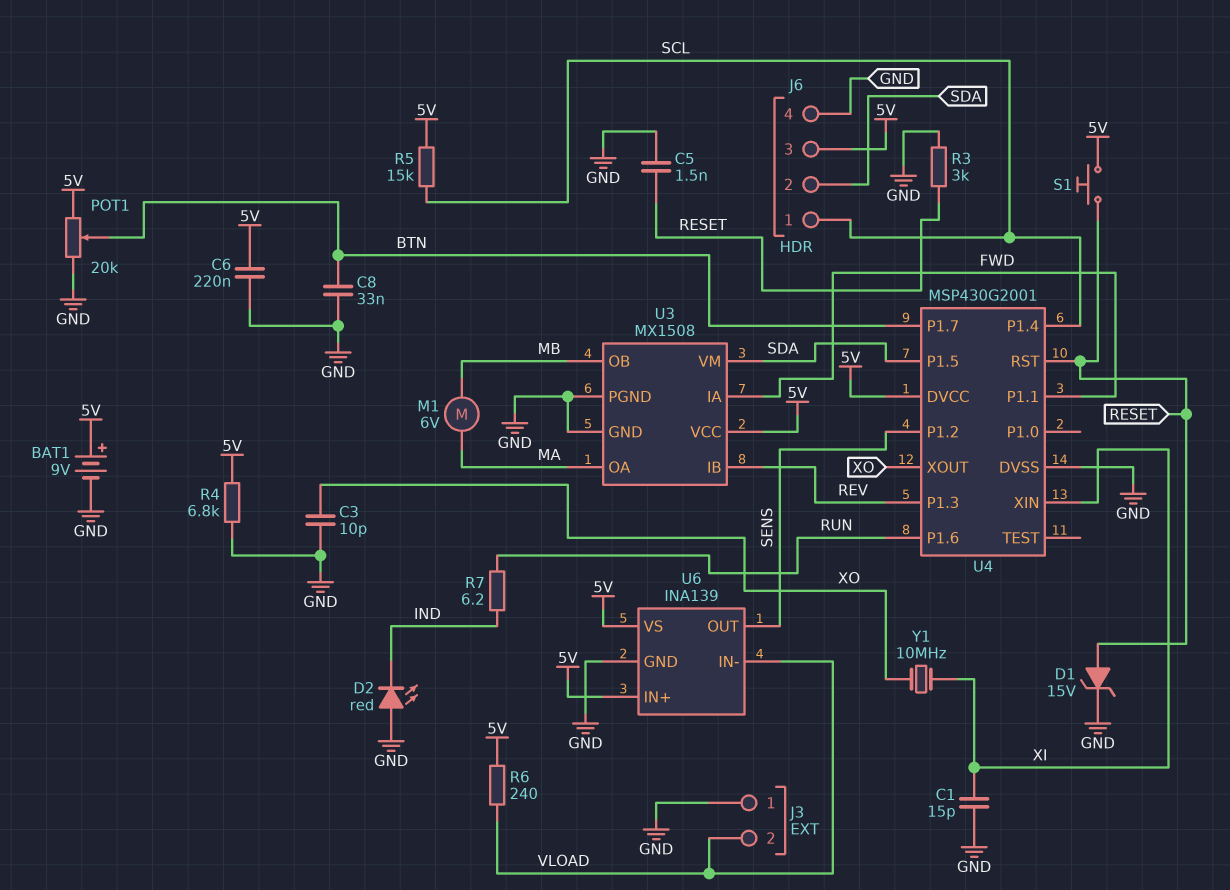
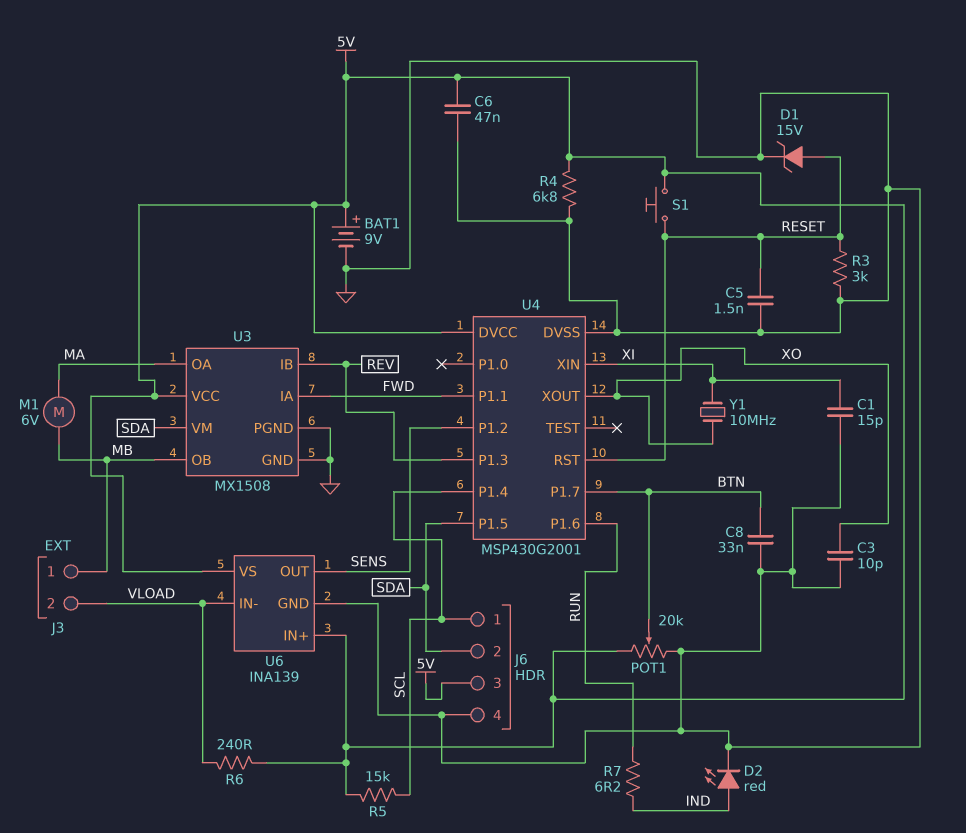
C6: 220nF (5V, GND) -> 47nF (5V, GND)
D2: LED red (A GND, K IND) -> LED red (A IND, K GND)
J3 pin 1: GND -> MB

